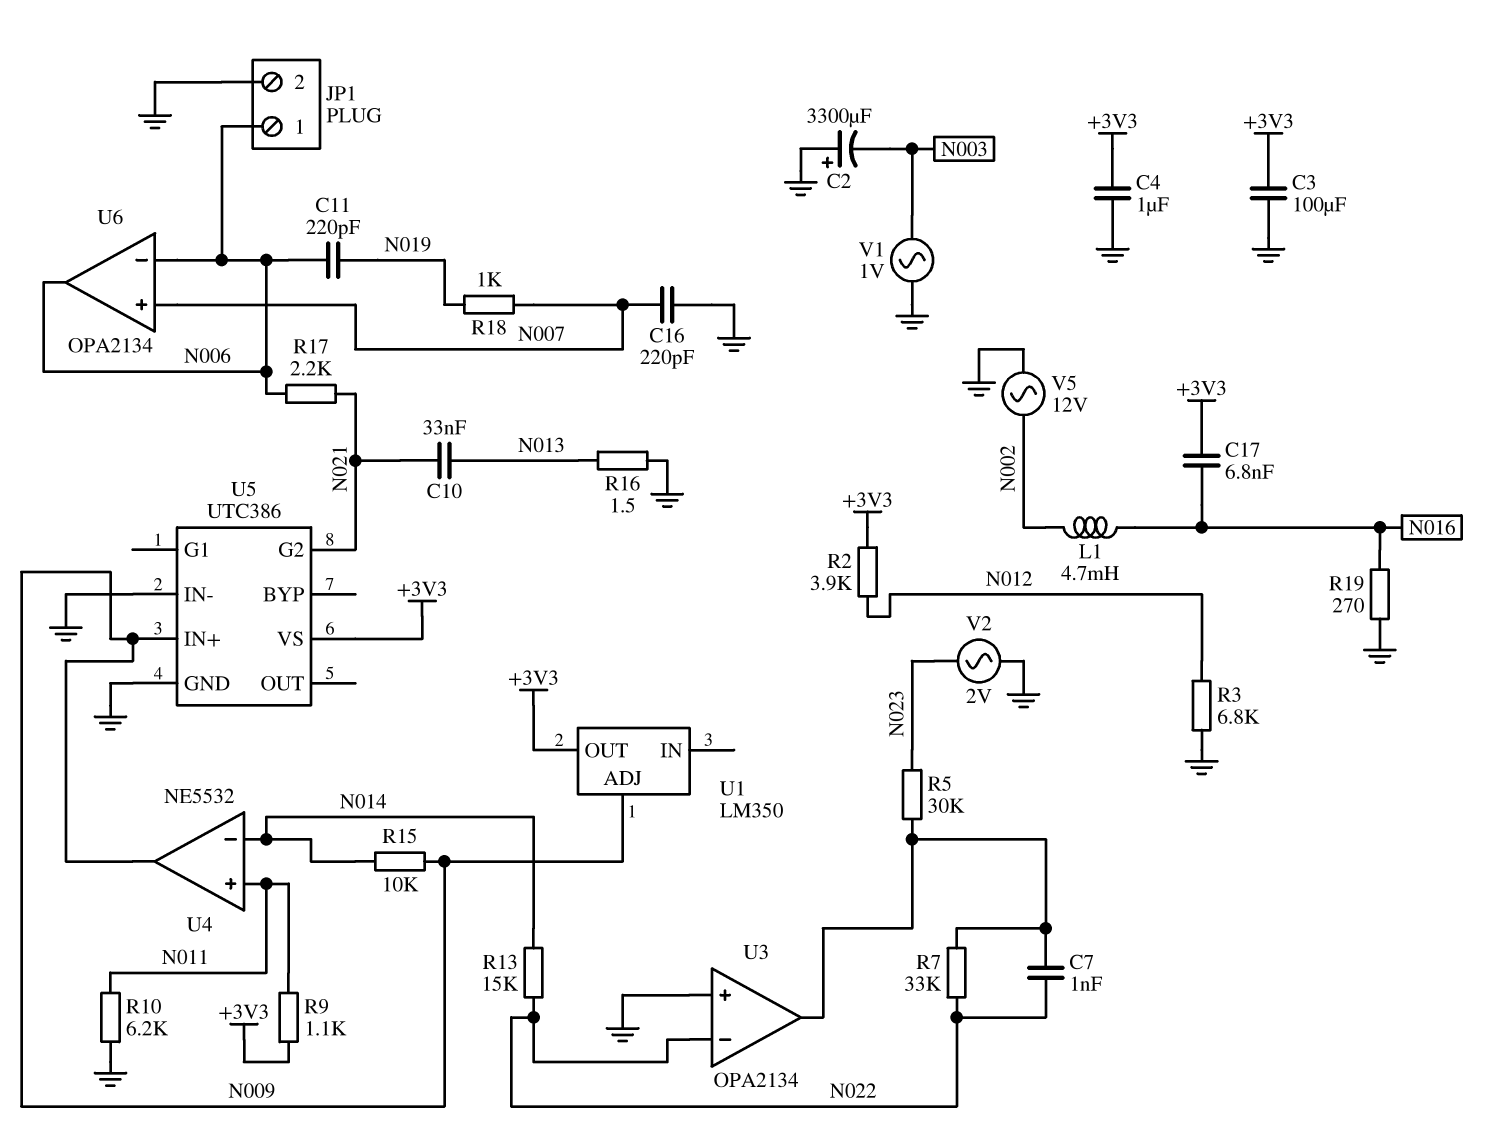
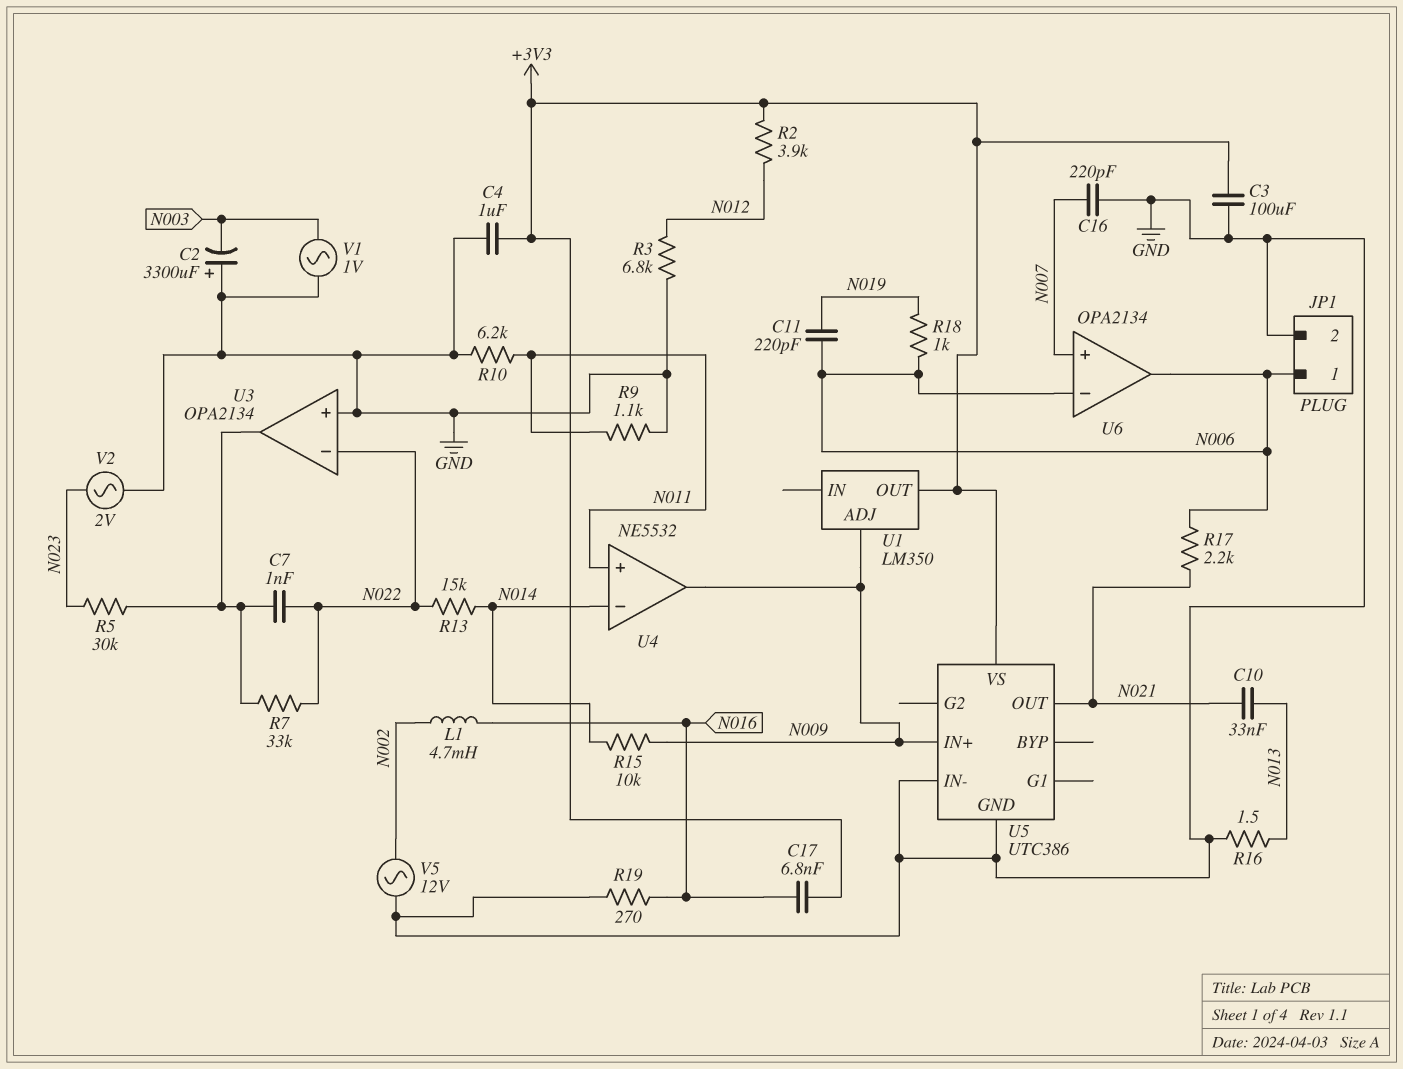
R9: 1.1k (+3V3, N011) -> 1.1k (GND, N011)
R18: 1k (N007, N019) -> 1k (N006, N019)
U5 pin G2: N021 -> none
U5 pin OUT: none -> N021

